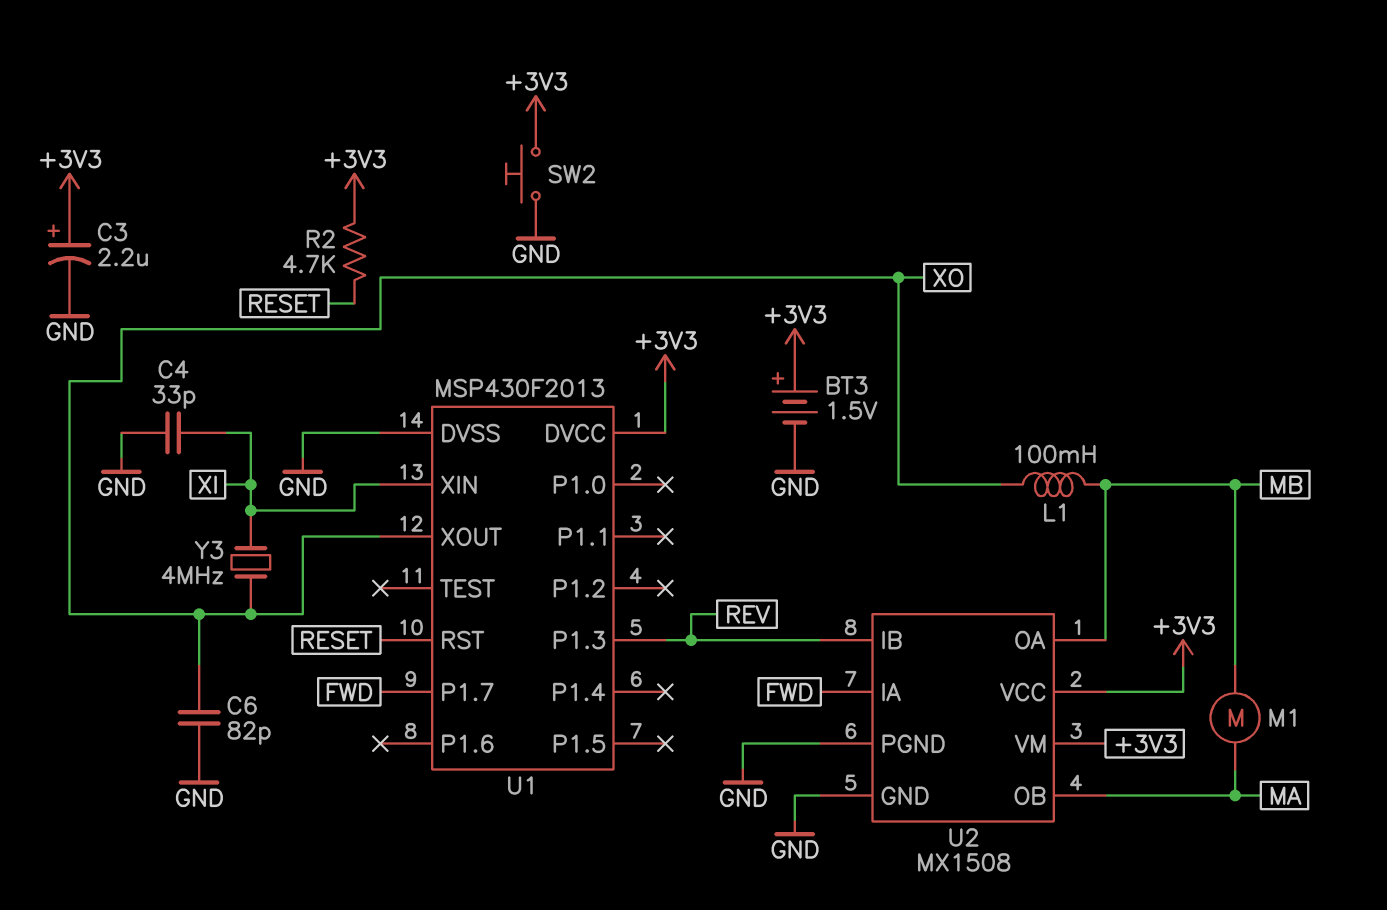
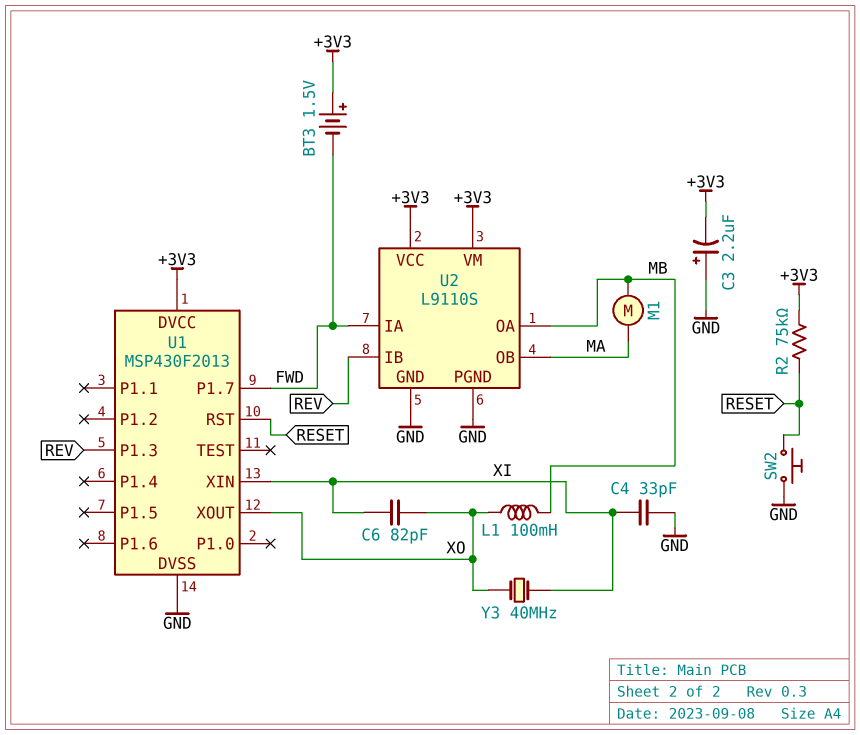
BT3: 1.5V (plus +3V3, minus GND) -> 1.5V (plus +3V3, minus FWD)
C3: 2.2uF (plus +3V3, minus GND) -> 2.2uF (plus GND, minus +3V3)
C6: 82pF (GND, XO) -> 82pF (XI, XO)
R2: 4.7k (+3V3, RESET) -> 75k (+3V3, RESET)
SW2: button (+3V3, GND) -> button (GND, RESET)
U2: MX1508 -> L9110S
Y3: 4MHz (XI, XO) -> 40MHz (XI, XO)

